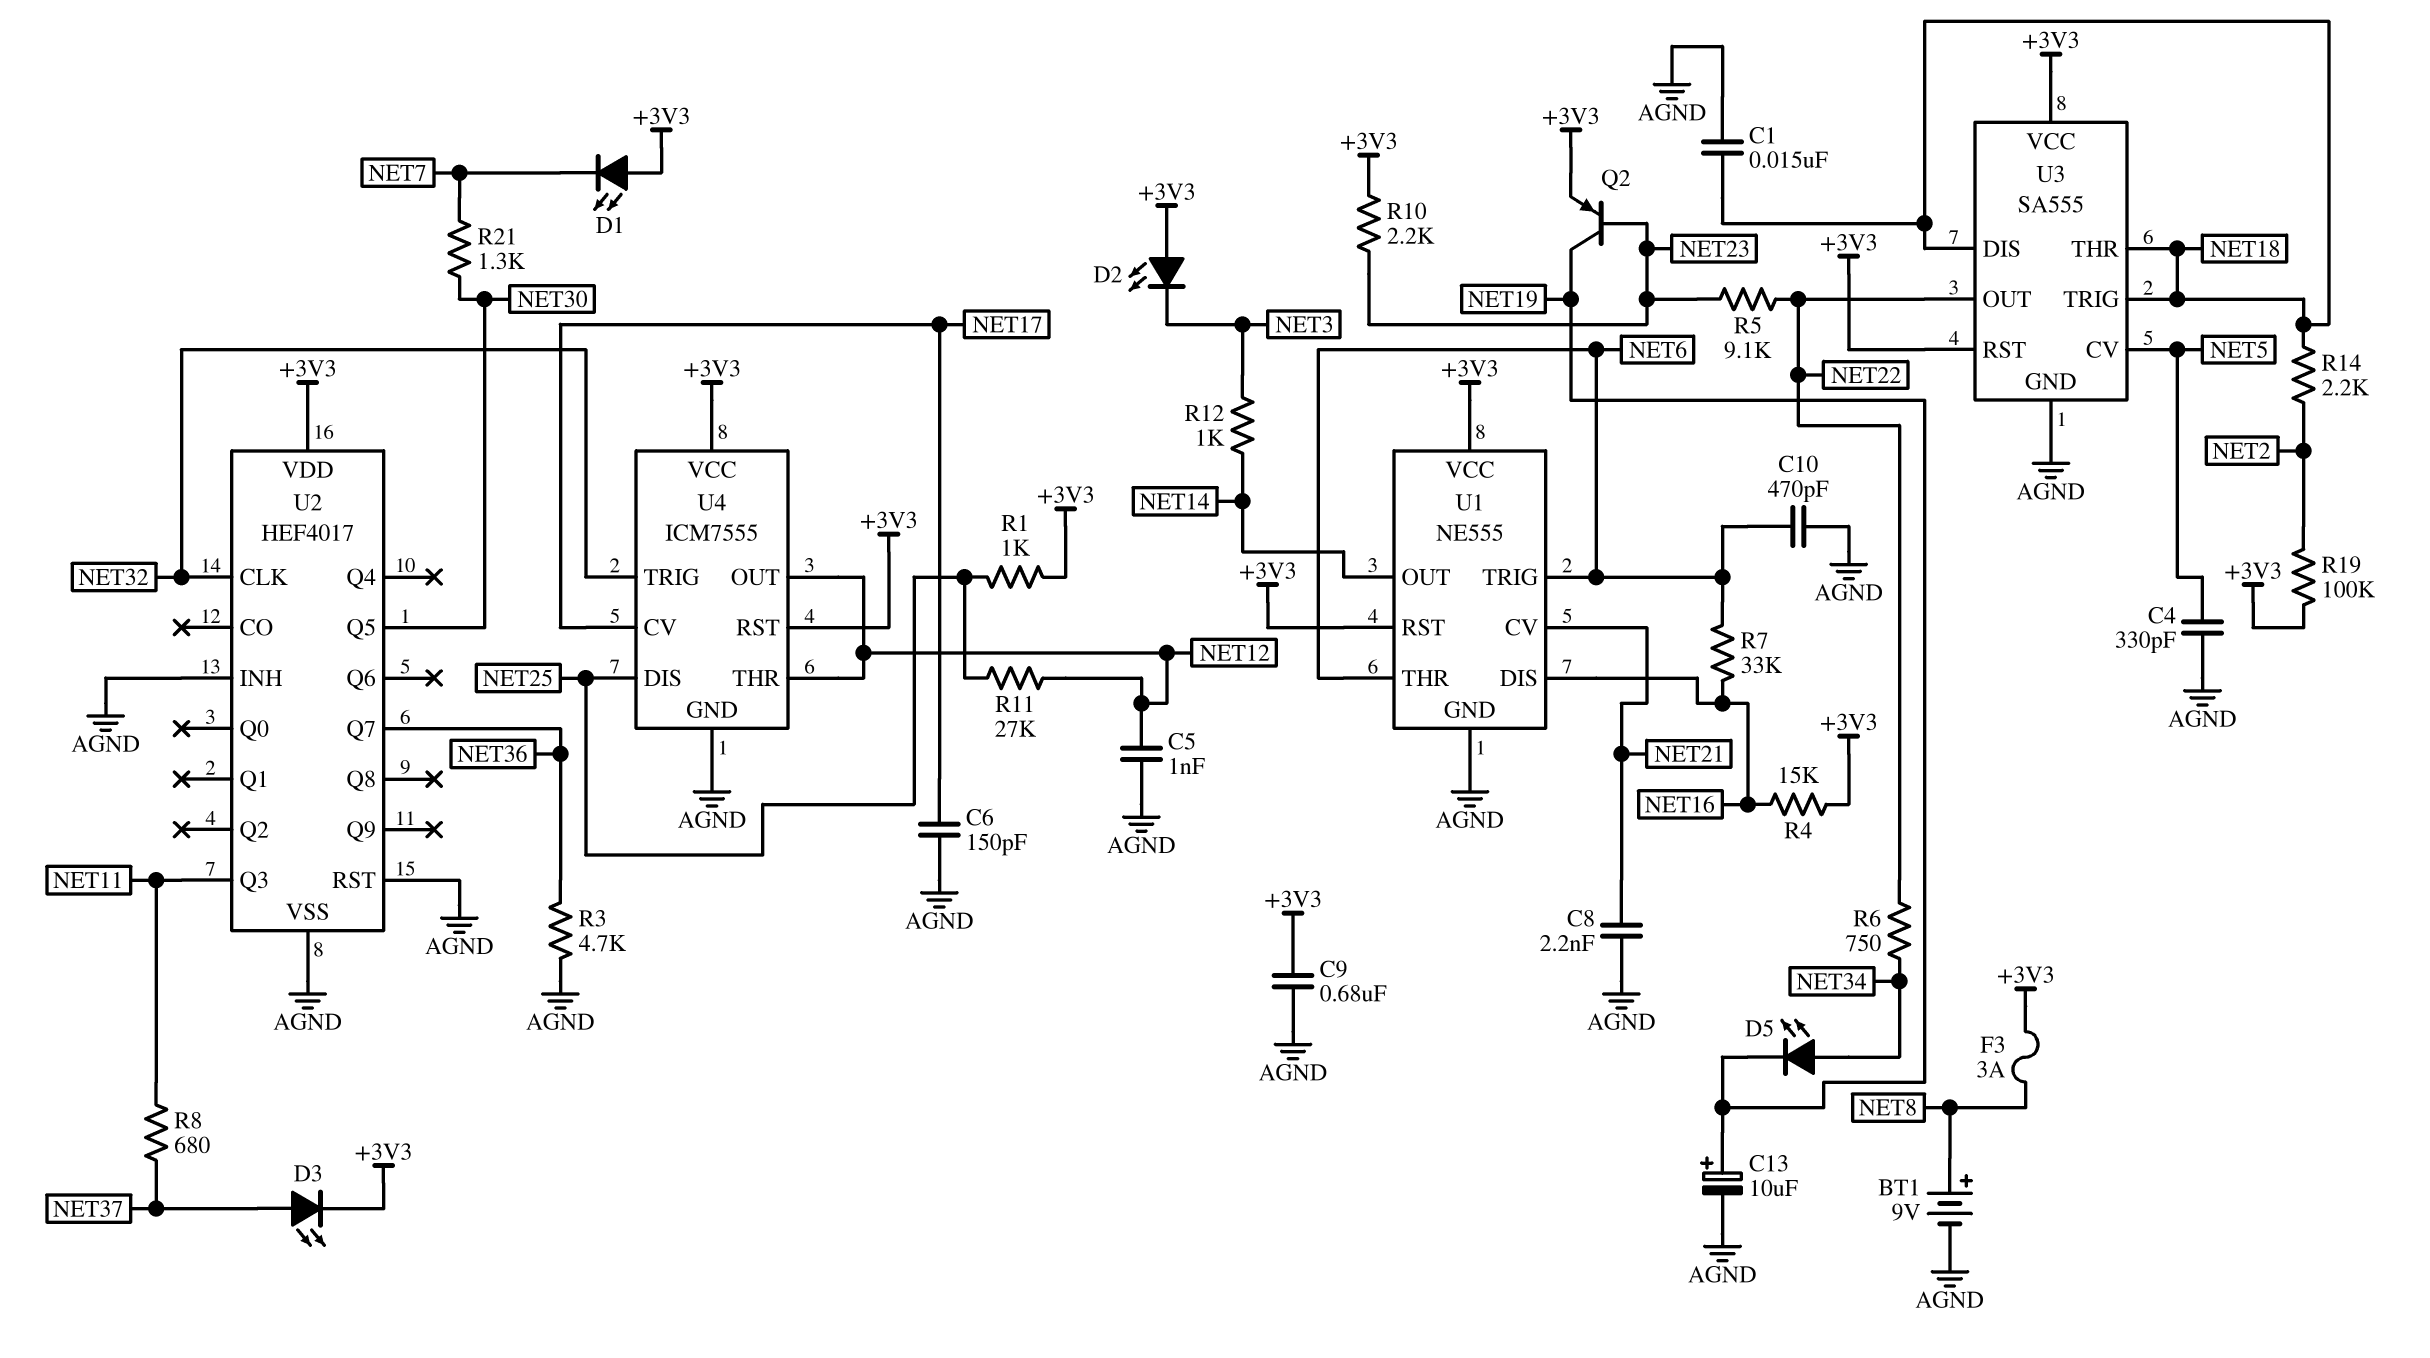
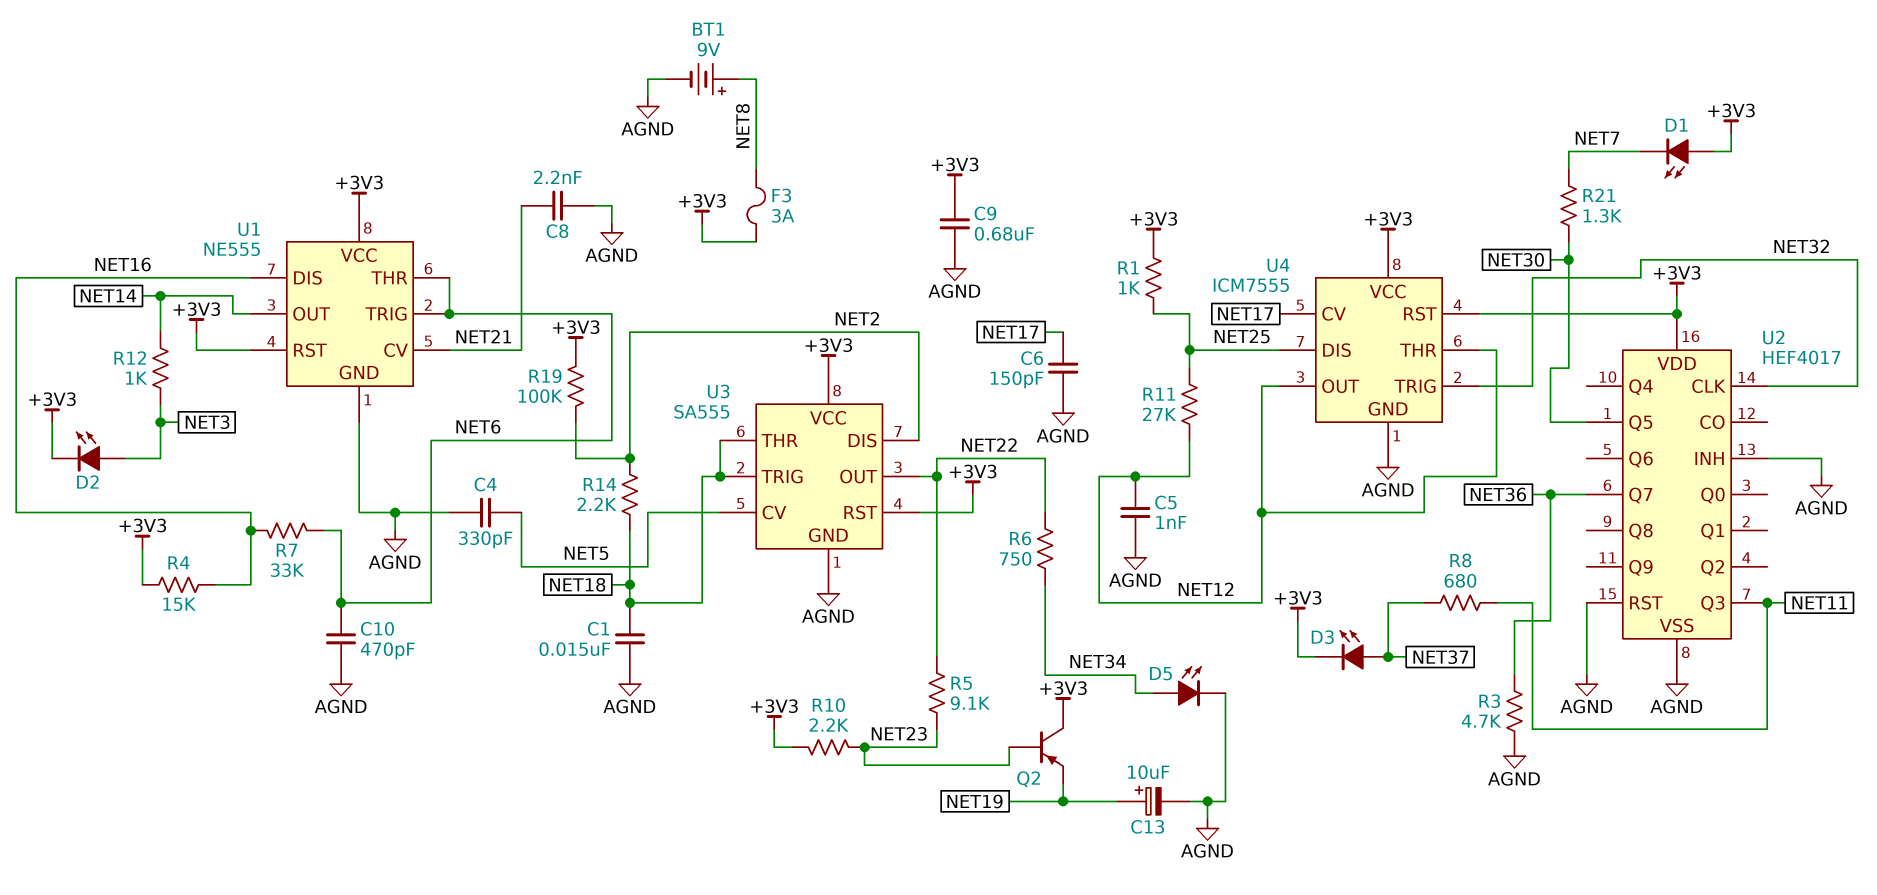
D2: LED (A +3V3, K NET3) -> LED (A NET3, K +3V3)
D5: LED (A NET34, K NET19) -> LED (A NET34, K AGND)
Q2: PNP (B NET23, C NET19, E +3V3) -> PNP (B NET23, C +3V3, E NET19)
U3 pin DIS: NET18 -> NET2

